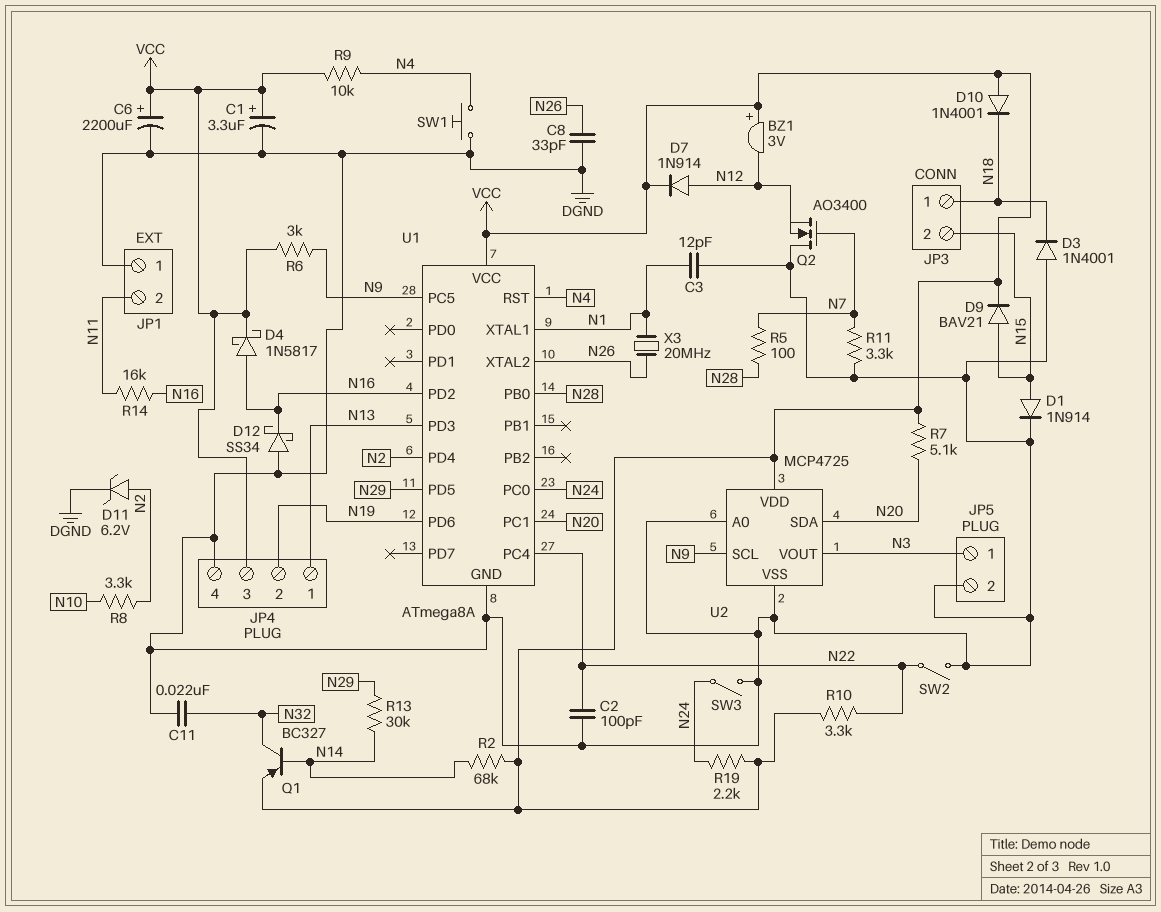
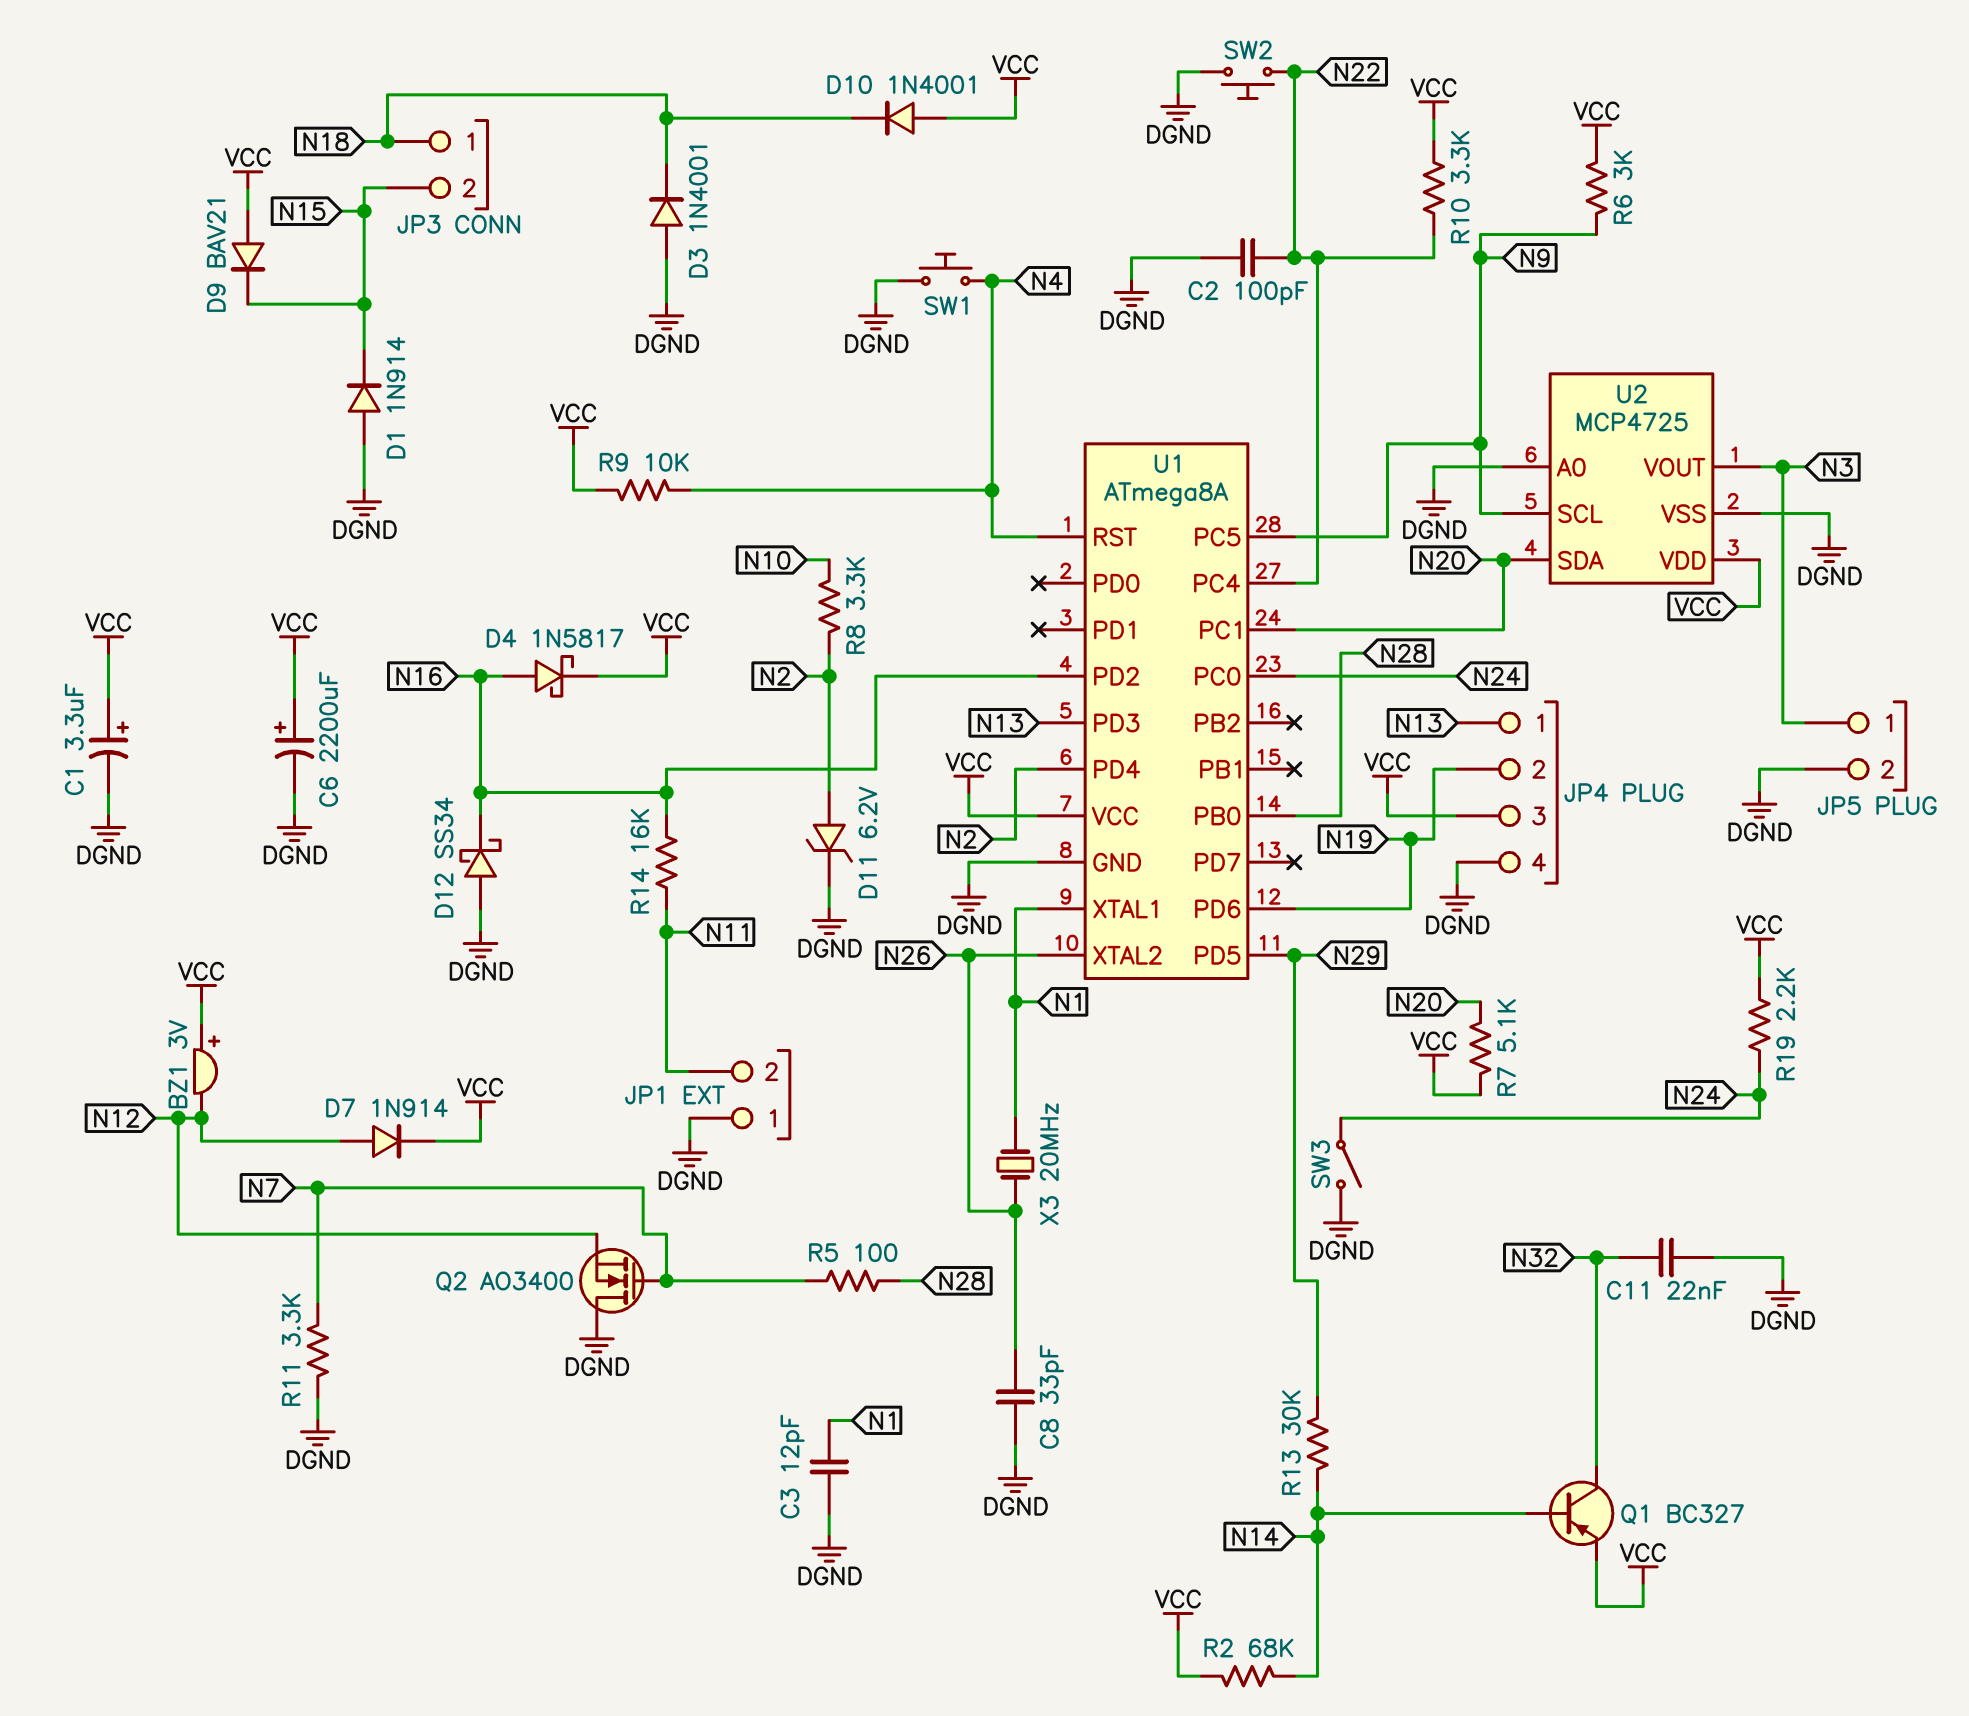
D1: diode 1N914 (A N15, K DGND) -> diode 1N914 (A DGND, K N15)
D9: diode BAV21 (A N15, K VCC) -> diode BAV21 (A VCC, K N15)
SW2: switch (DGND, N22) -> button (DGND, N22)

